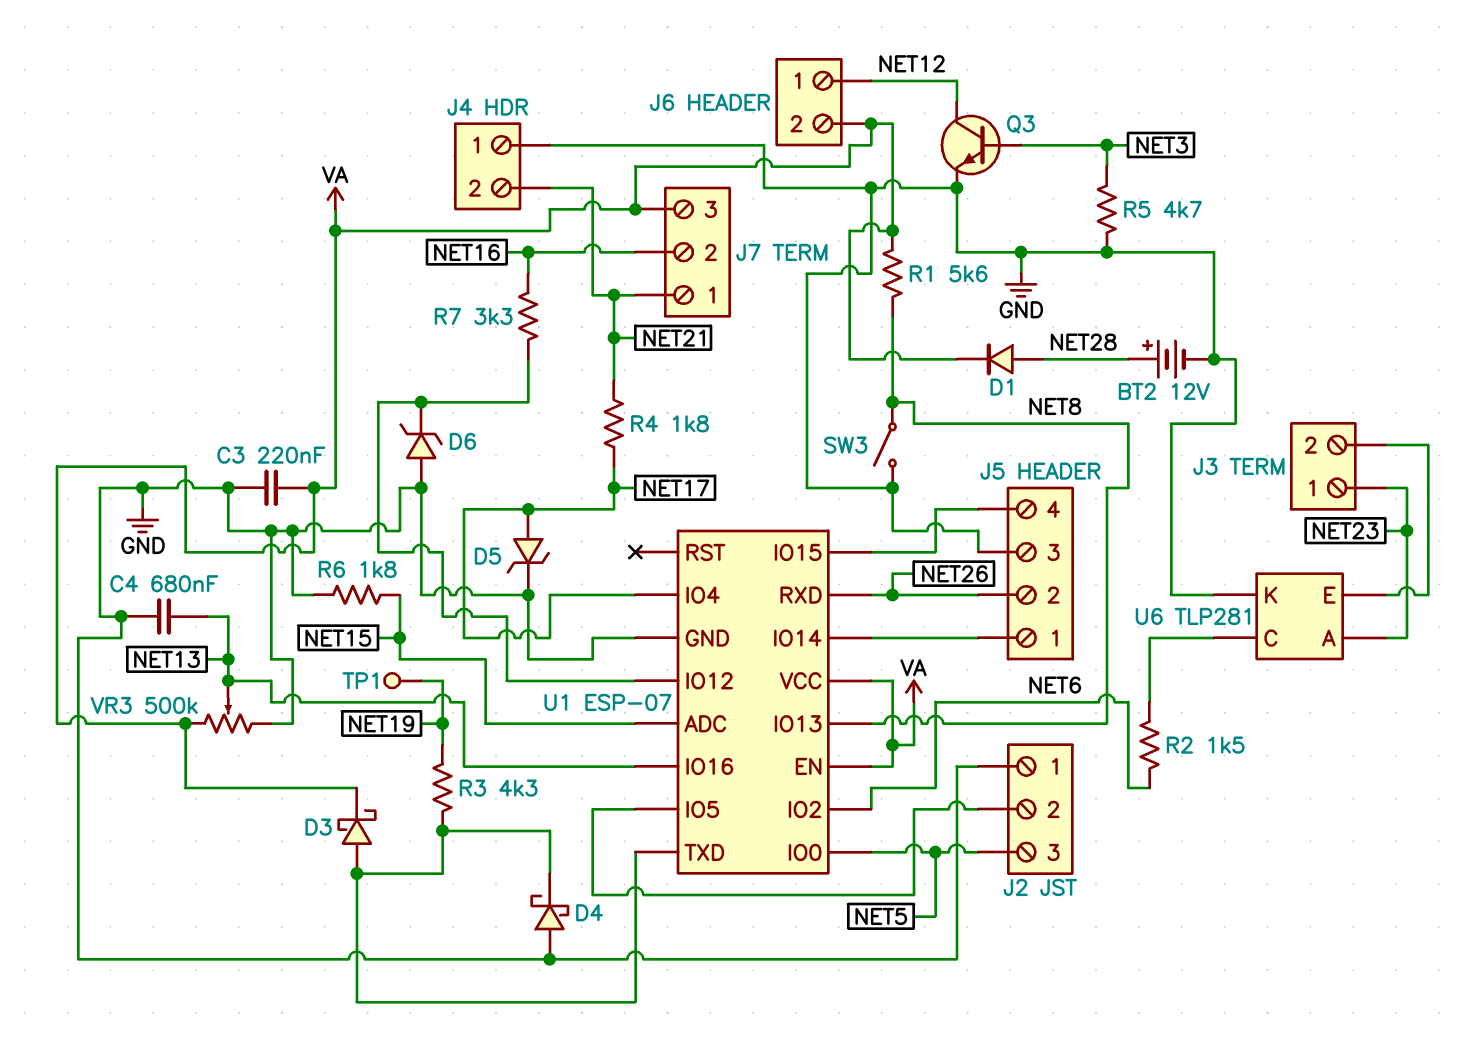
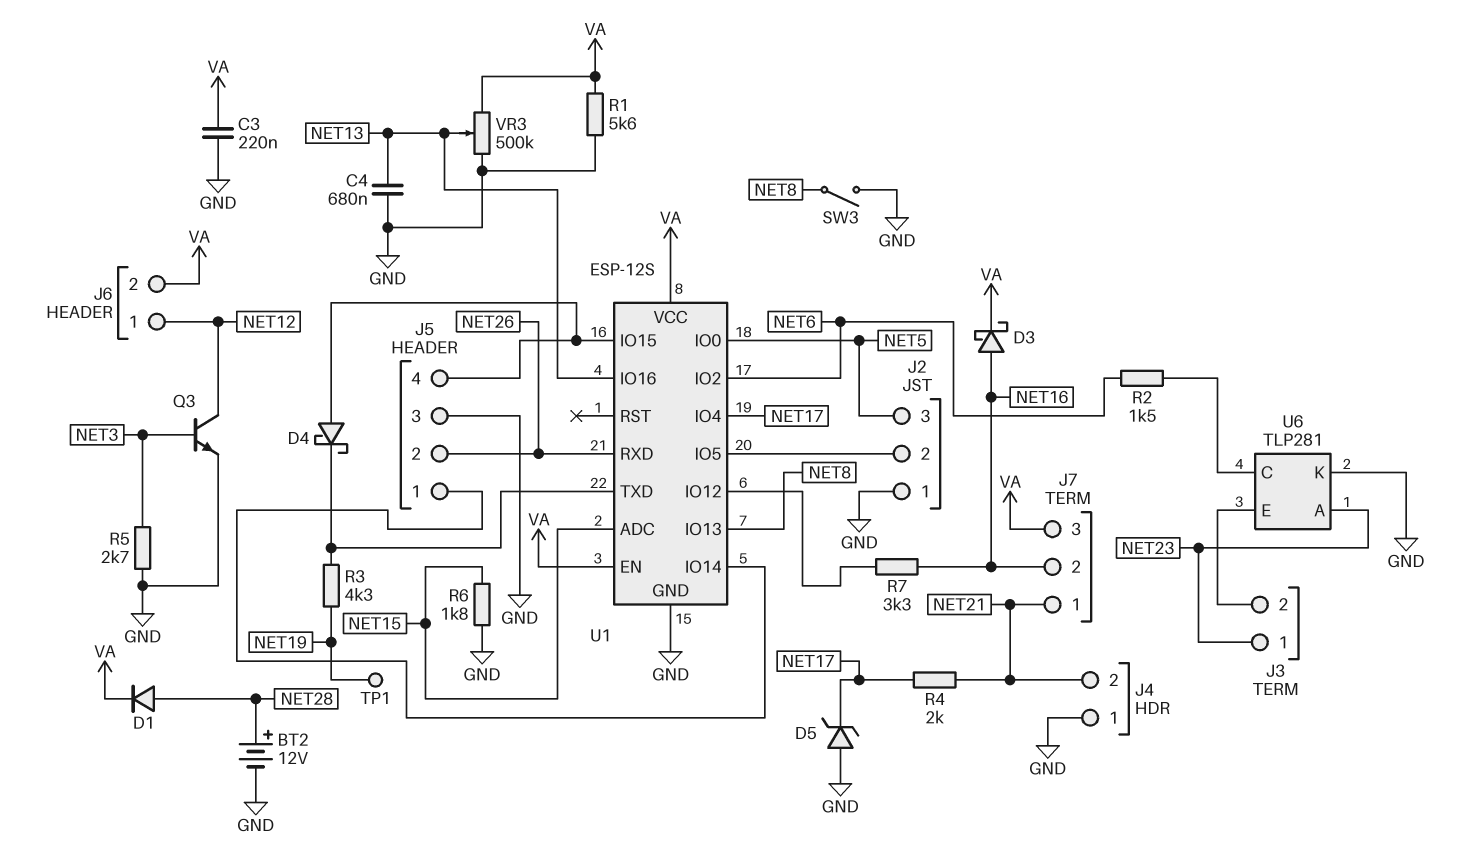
D3: schottky (A U1/TXD, K VA) -> schottky (A NET16, K VA)
D4: schottky (A GND, K U1/TXD) -> schottky (A J5/4, K U1/TXD)
D5: zener (A NET17, K GND) -> zener (A GND, K NET17)
D6: zener (A GND, K U1/IO12) -> none
R1: 5.6k (NET8, VA) -> 5.6k (GND, VA)
R4: 1.8k (NET17, NET21) -> 2k (NET17, NET21)
R5: 4.7k (GND, NET3) -> 2.7k (GND, NET3)
U1: ESP-07 -> ESP-12S

